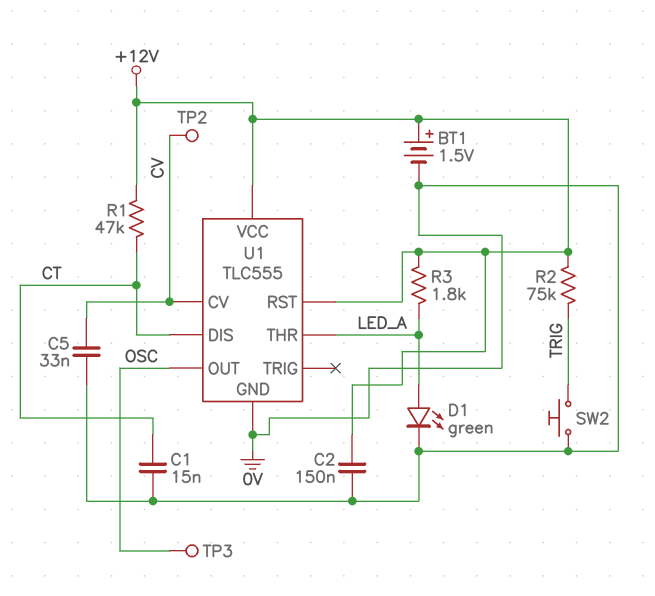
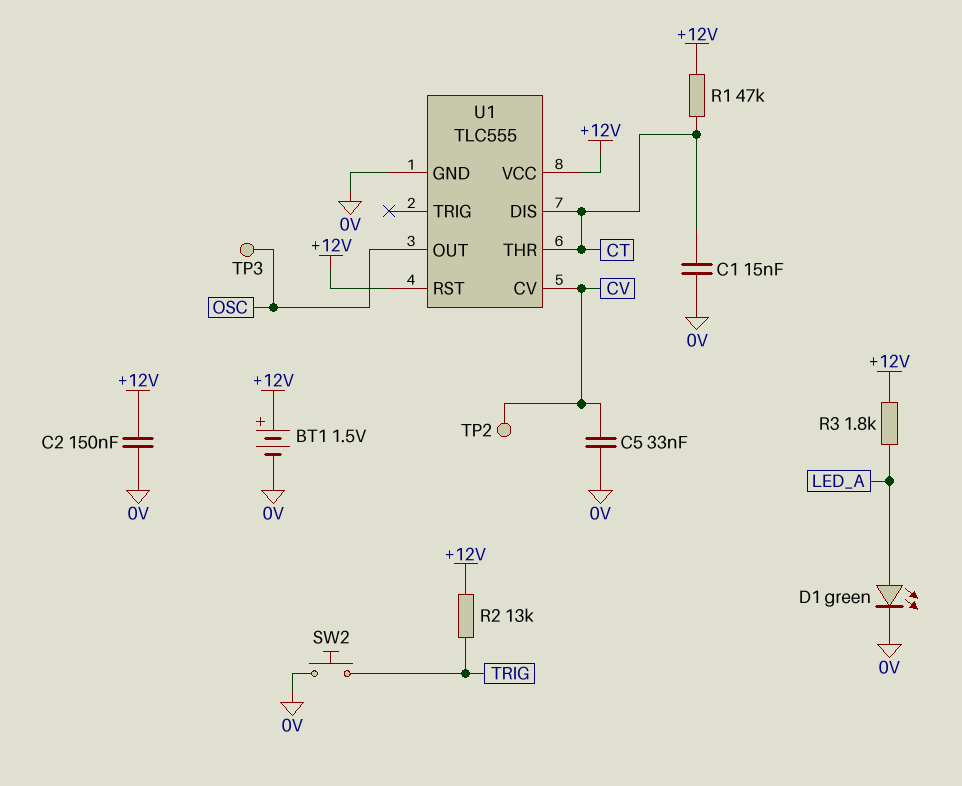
R2: 75k (+12V, TRIG) -> 13k (+12V, TRIG)
U1 pin THR: LED_A -> CT

